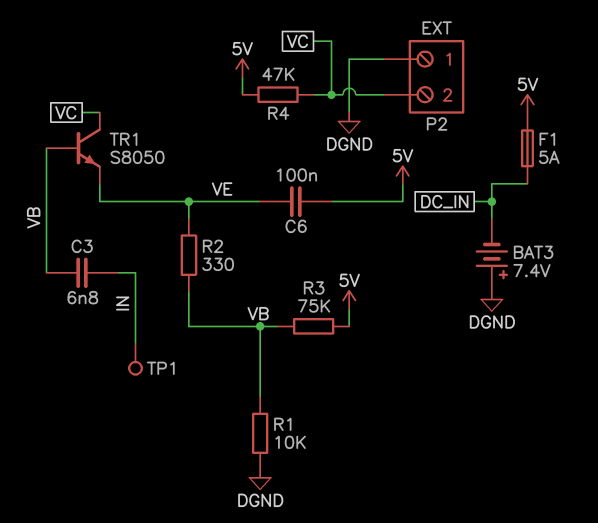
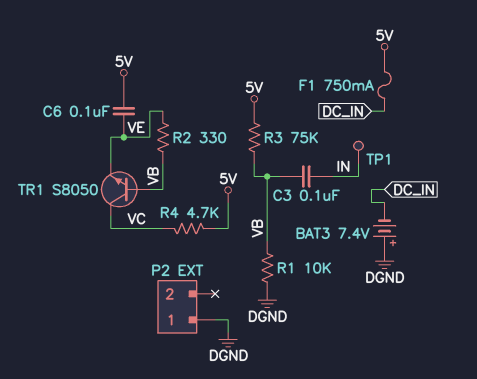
C3: 6.8nF (IN, VB) -> 100nF (IN, VB)
F1: 5A (5V, DC_IN) -> 750mA (5V, DC_IN)
P2 pin 2: VC -> none
R4: 47k (5V, VC) -> 4.7k (5V, VC)

